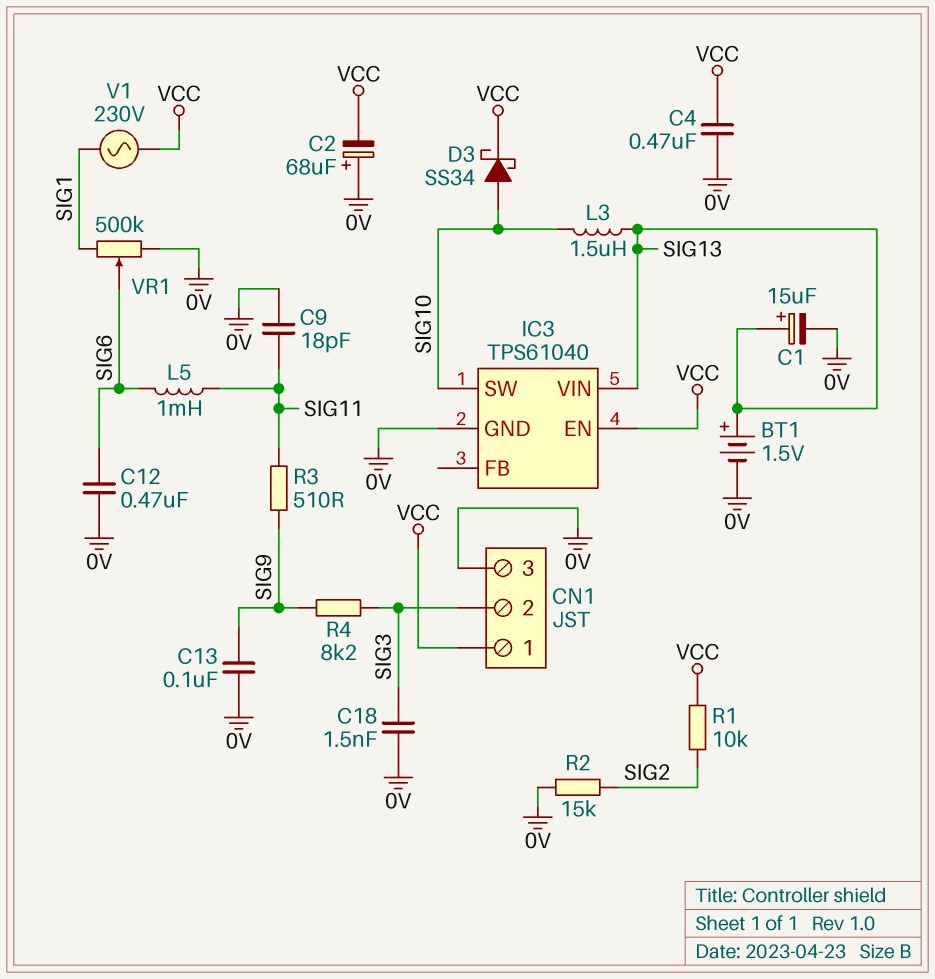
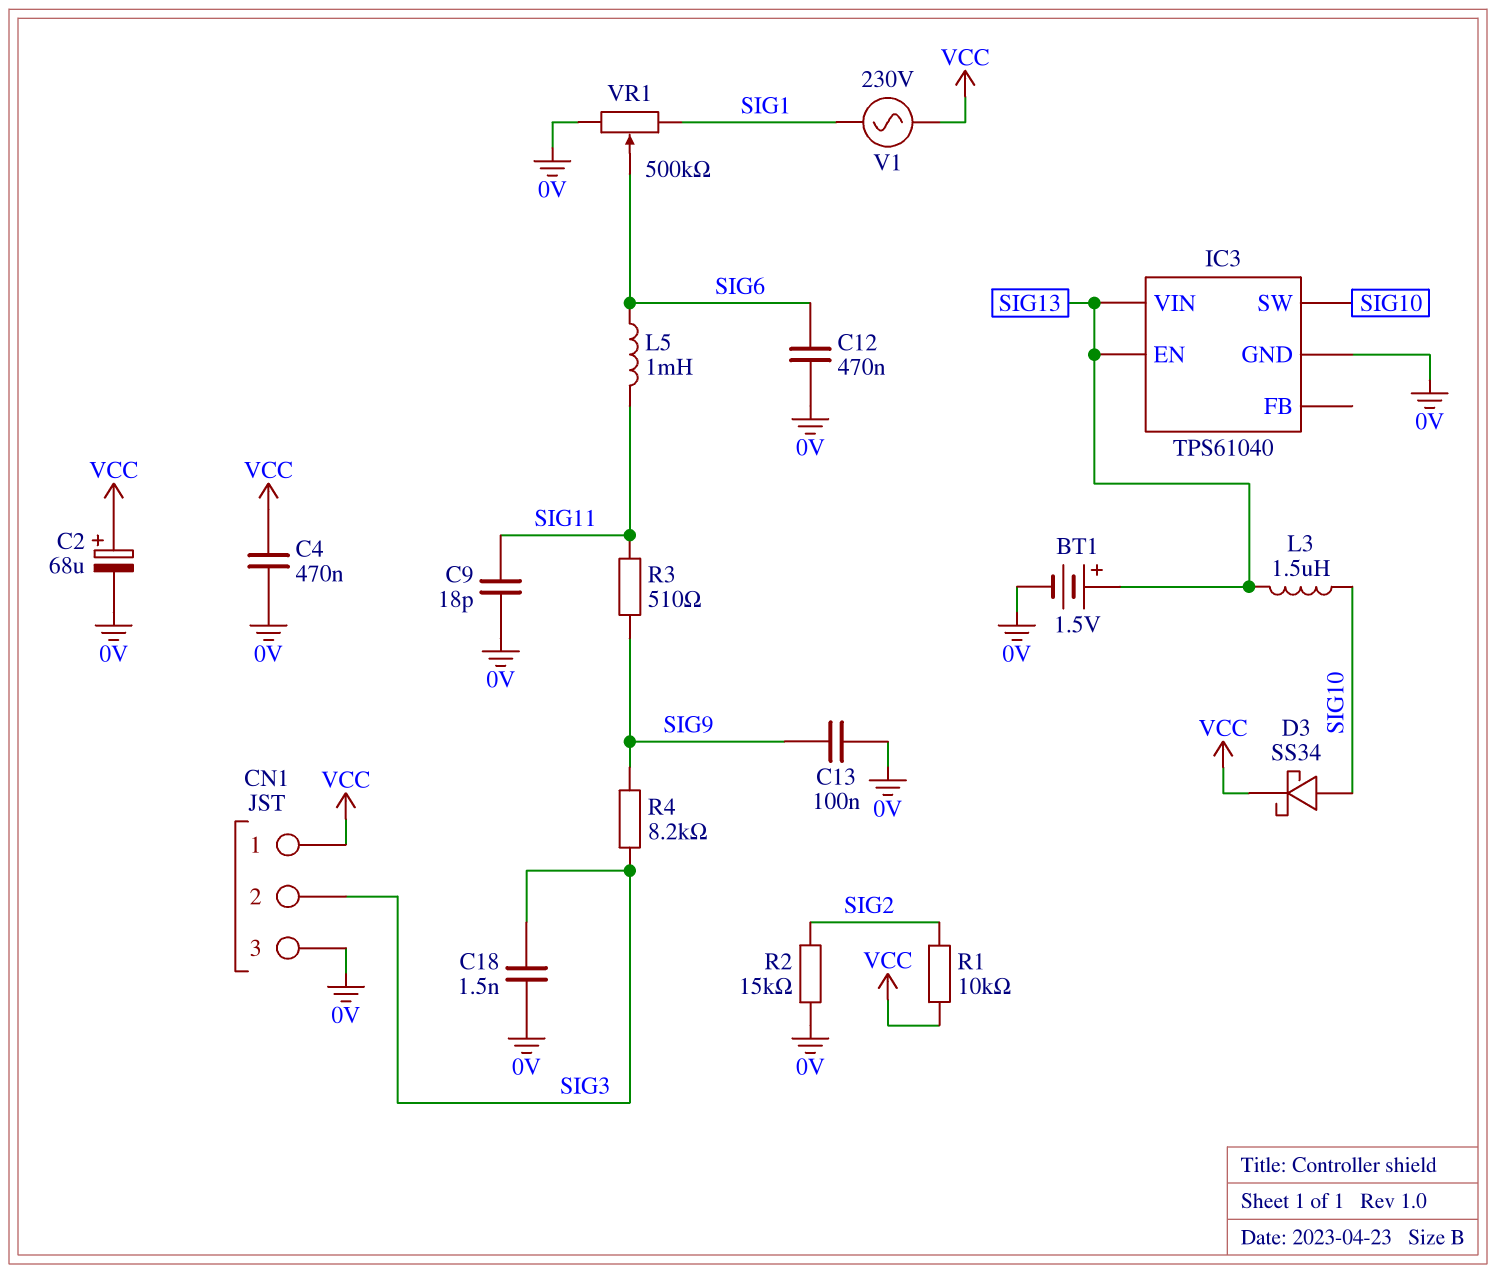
C1: 15uF (plus SIG13, minus 0V) -> none
C2: 68uF (plus 0V, minus VCC) -> 68uF (plus VCC, minus 0V)
IC3 pin EN: VCC -> SIG13

